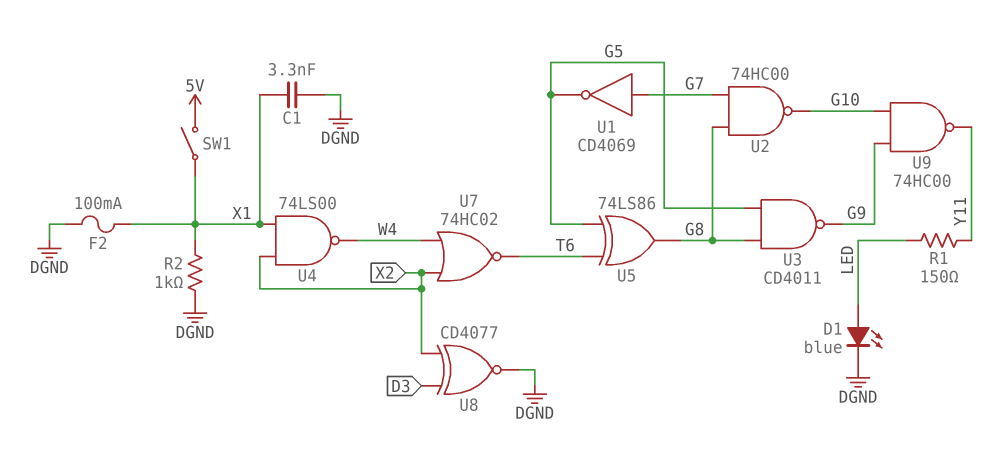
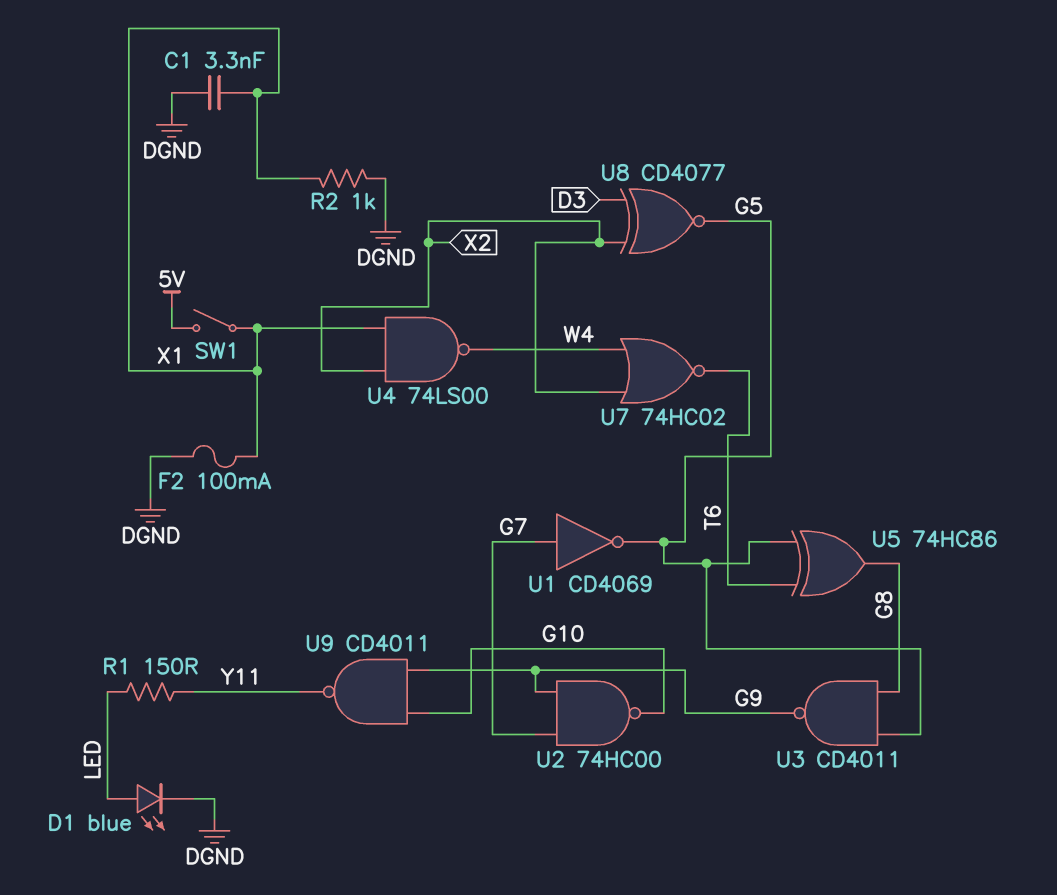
U2: NAND 74HC00 (in G7, in G8, out G10) -> NAND 74HC00 (in G7, in G9, out G10)
U5: XOR 74LS86 (in G5, in T6, out G8) -> XOR 74HC86 (in G5, in T6, out G8)
U8: XNOR CD4077 (in D3, in X2, out DGND) -> XNOR CD4077 (in D3, in X2, out G5)
U9: NAND 74HC00 (in G9, in G10, out Y11) -> NAND CD4011 (in G9, in G10, out Y11)

